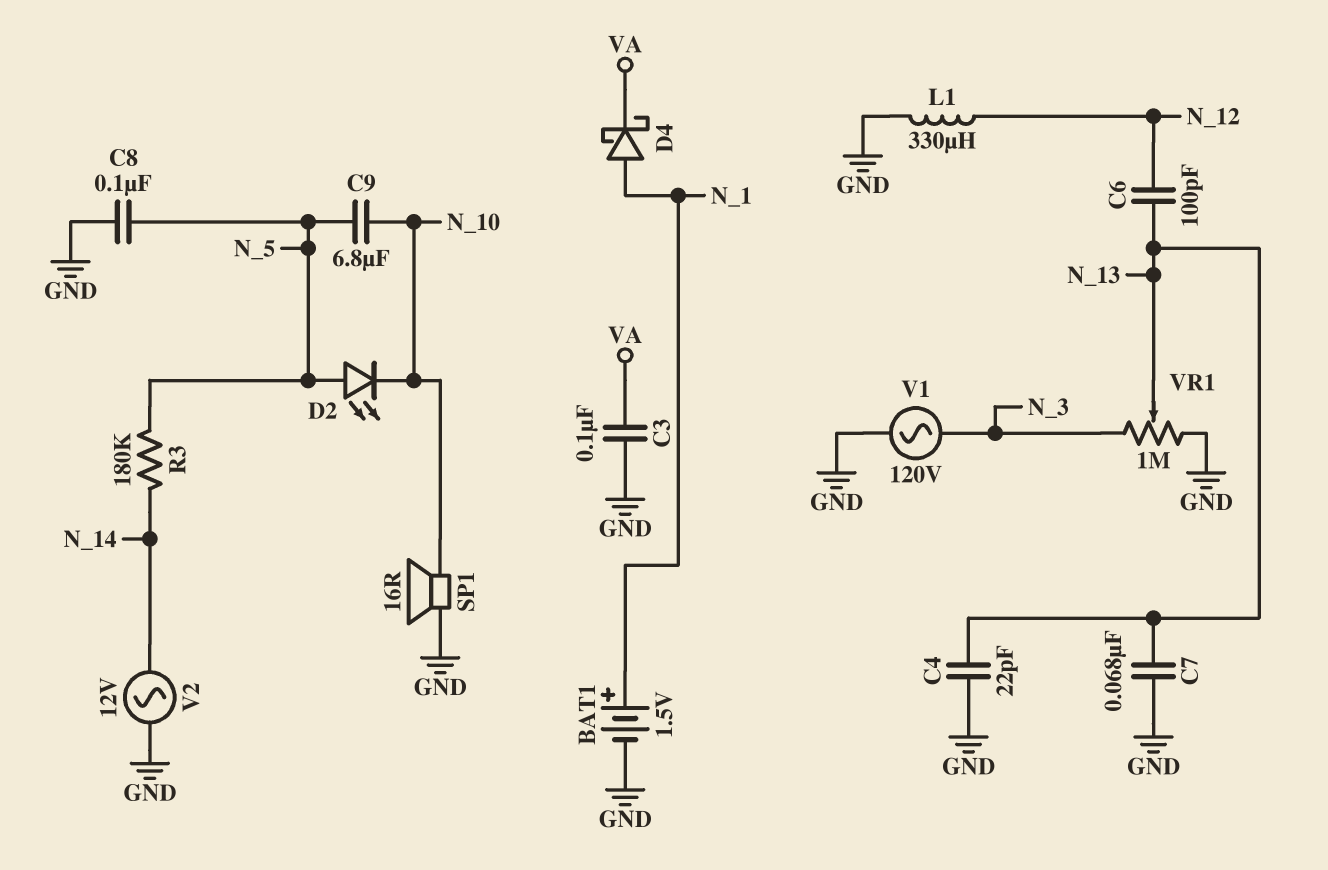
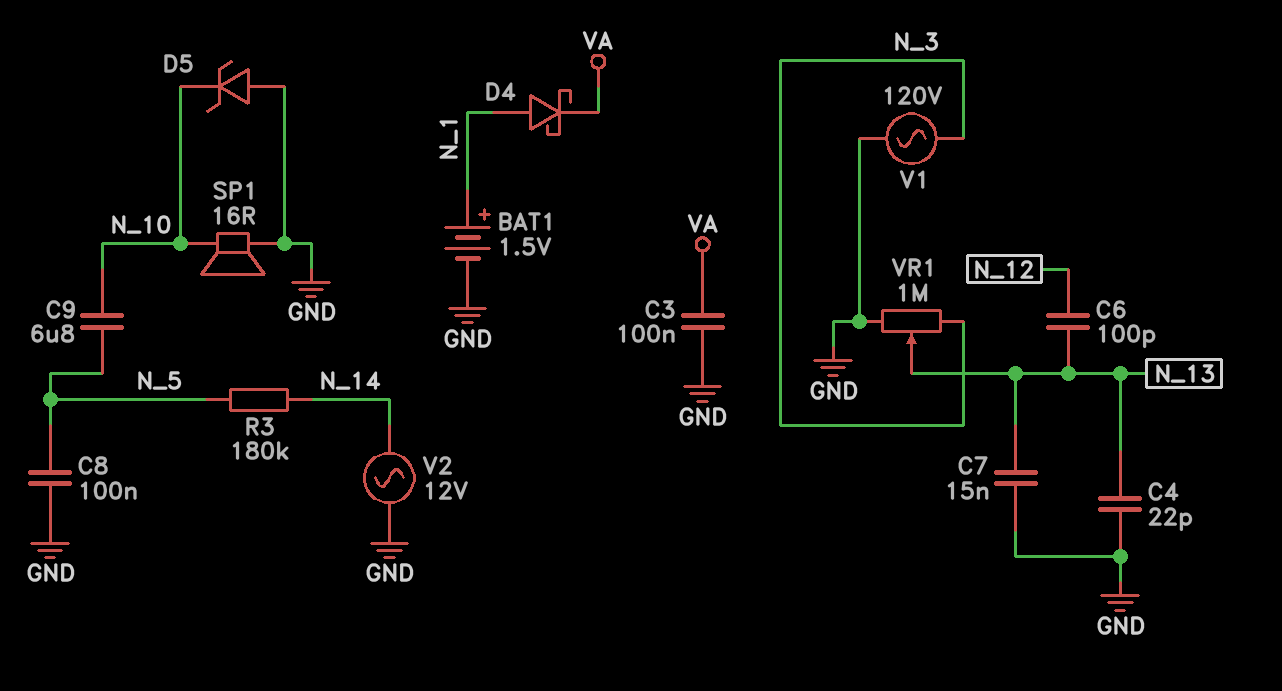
C7: 68nF (GND, N_13) -> 15nF (GND, N_13)
D2: LED (A N_5, K N_10) -> none
D5: none -> zener (A GND, K N_10)
L1: 330uH (GND, N_12) -> none

